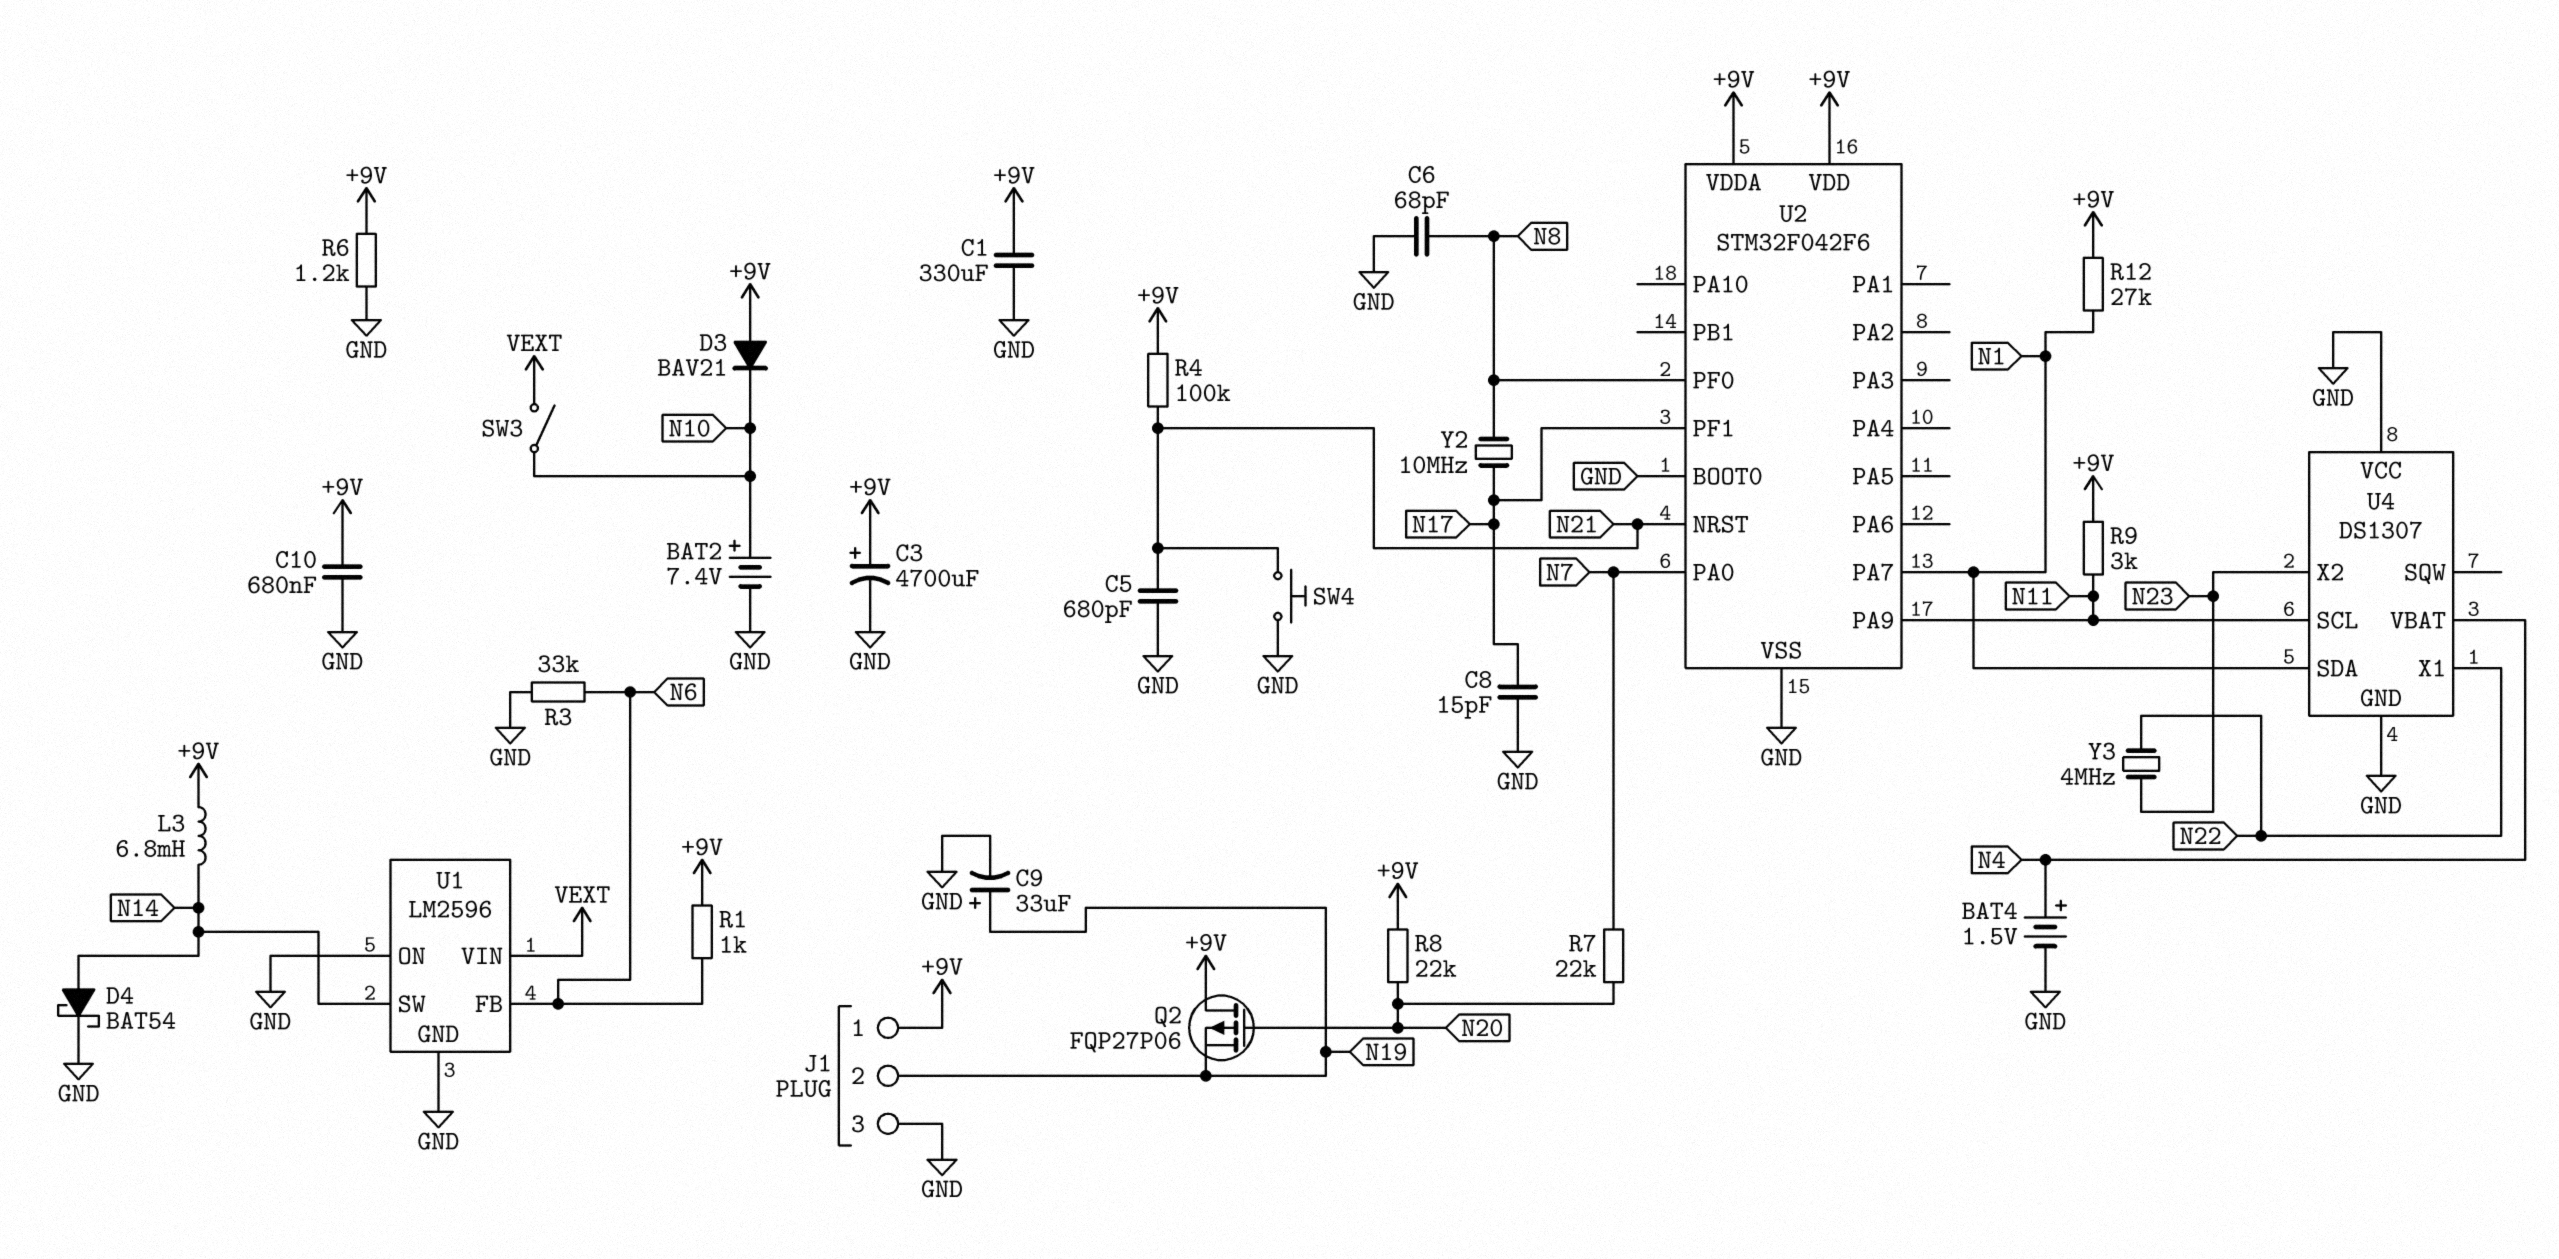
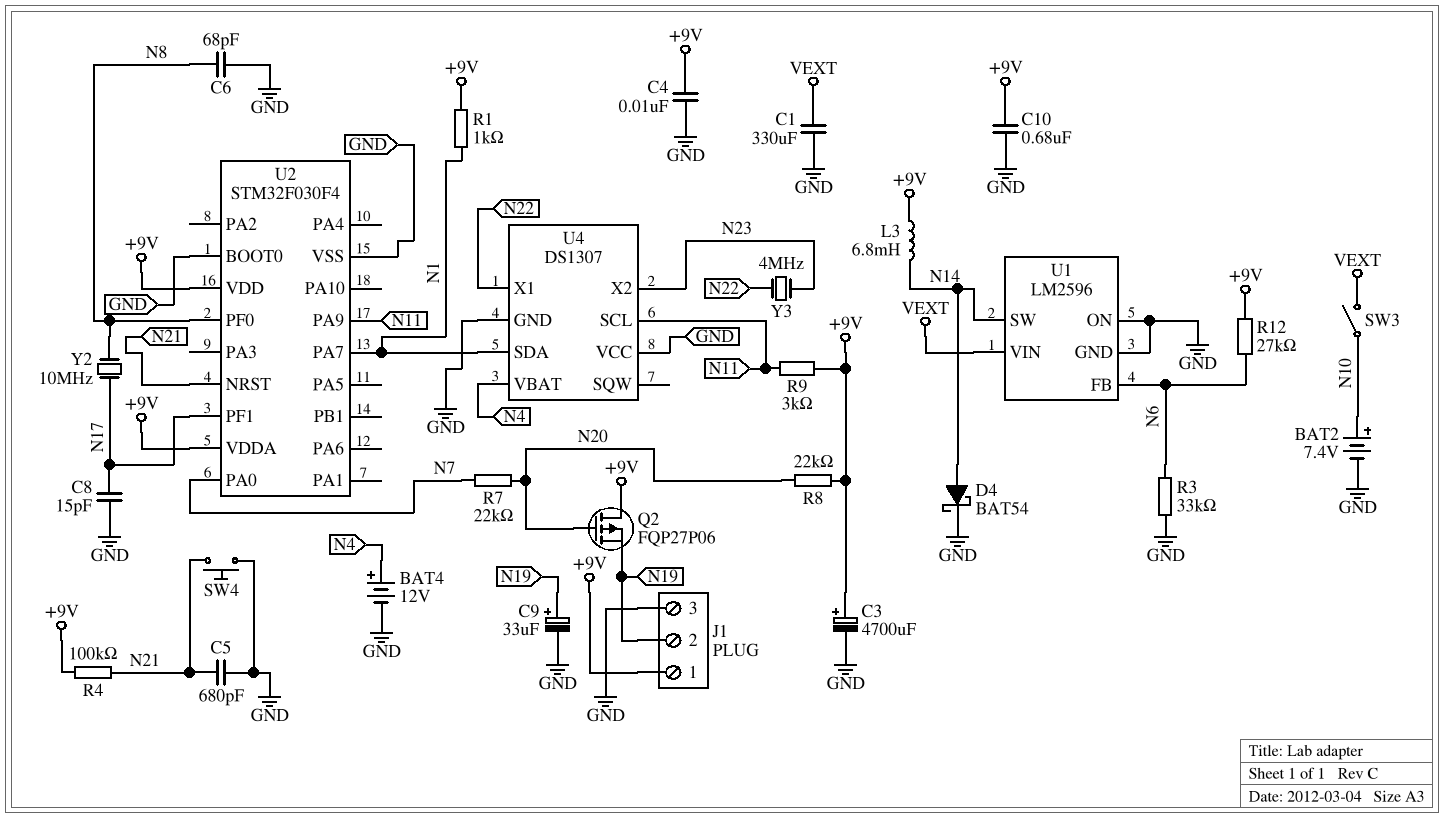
BAT4: 1.5V (plus N4, minus GND) -> 12V (plus N4, minus GND)
C1: 330uF (+9V, GND) -> 330uF (GND, VEXT)
C4: none -> 10nF (+9V, GND)
D3: diode BAV21 (A +9V, K N10) -> none
R1: 1k (+9V, N6) -> 1k (+9V, N1)
R6: 1.2k (+9V, GND) -> none
R12: 27k (+9V, N1) -> 27k (+9V, N6)
U2: STM32F042F6 -> STM32F030F4

